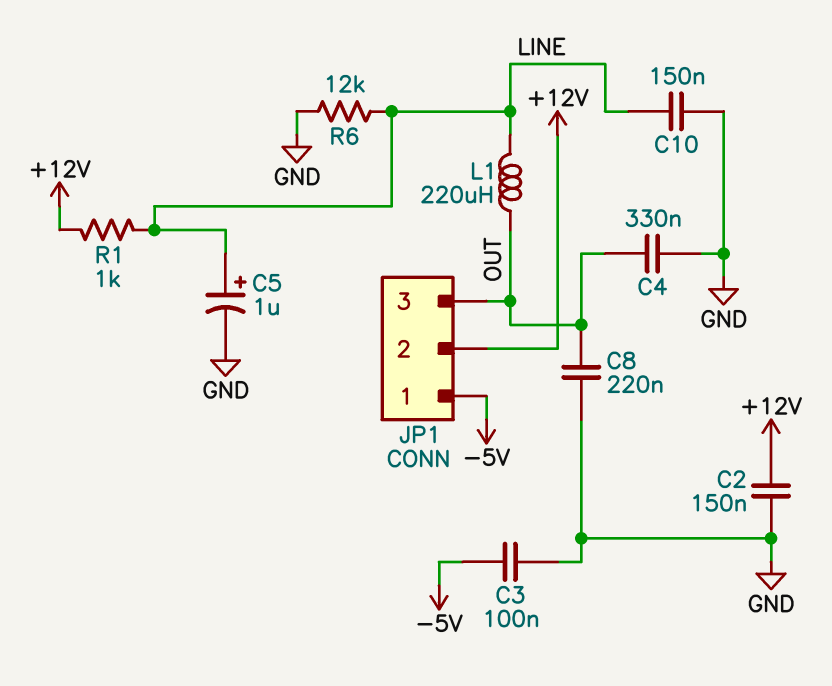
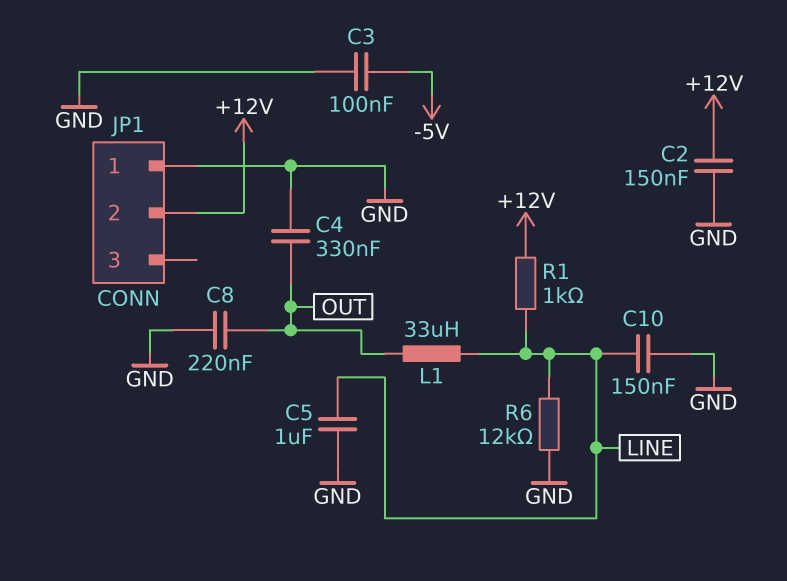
C5: 1uF (plus LINE, minus GND) -> 1uF (GND, LINE)
JP1 pin 1: -5V -> GND
JP1 pin 3: OUT -> none
L1: 220uH (LINE, OUT) -> 33uH (LINE, OUT)

